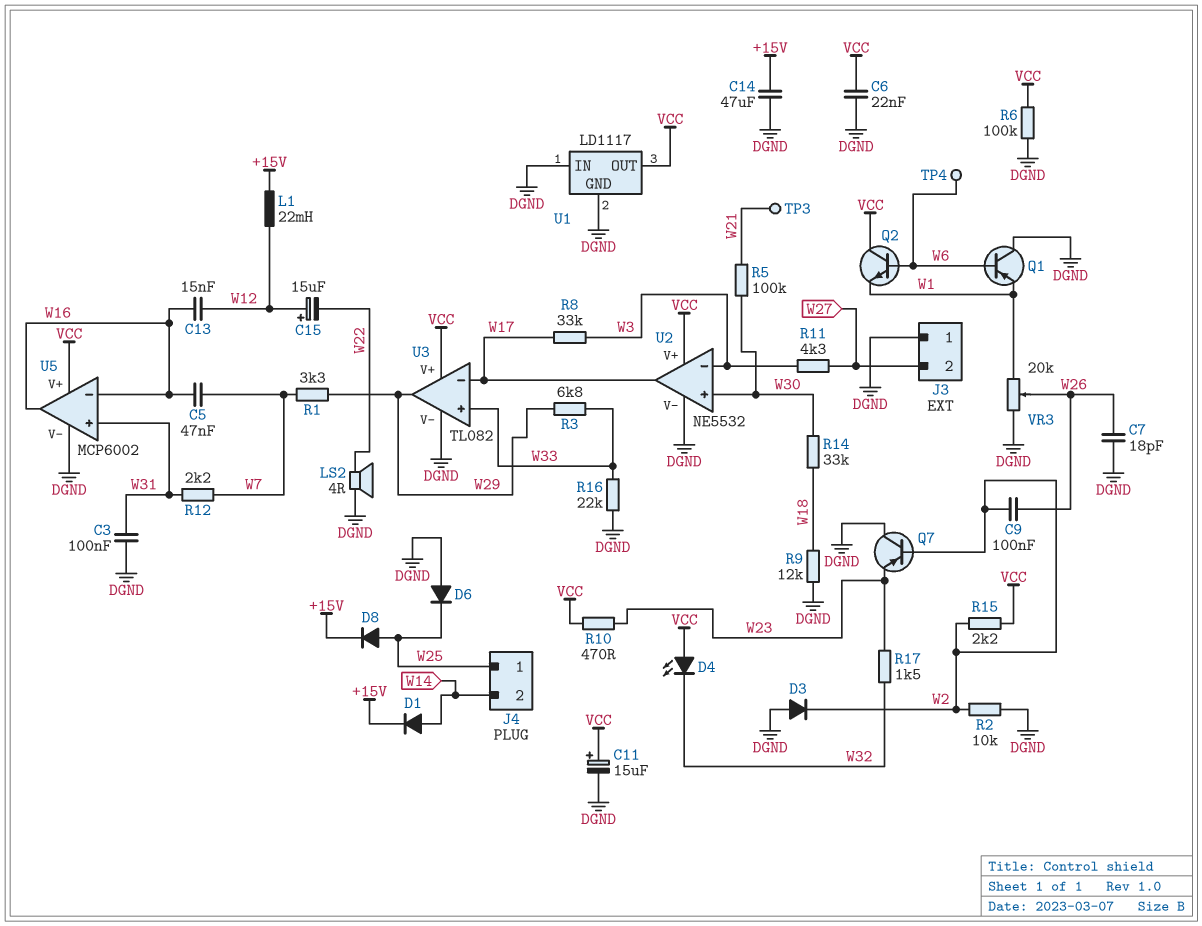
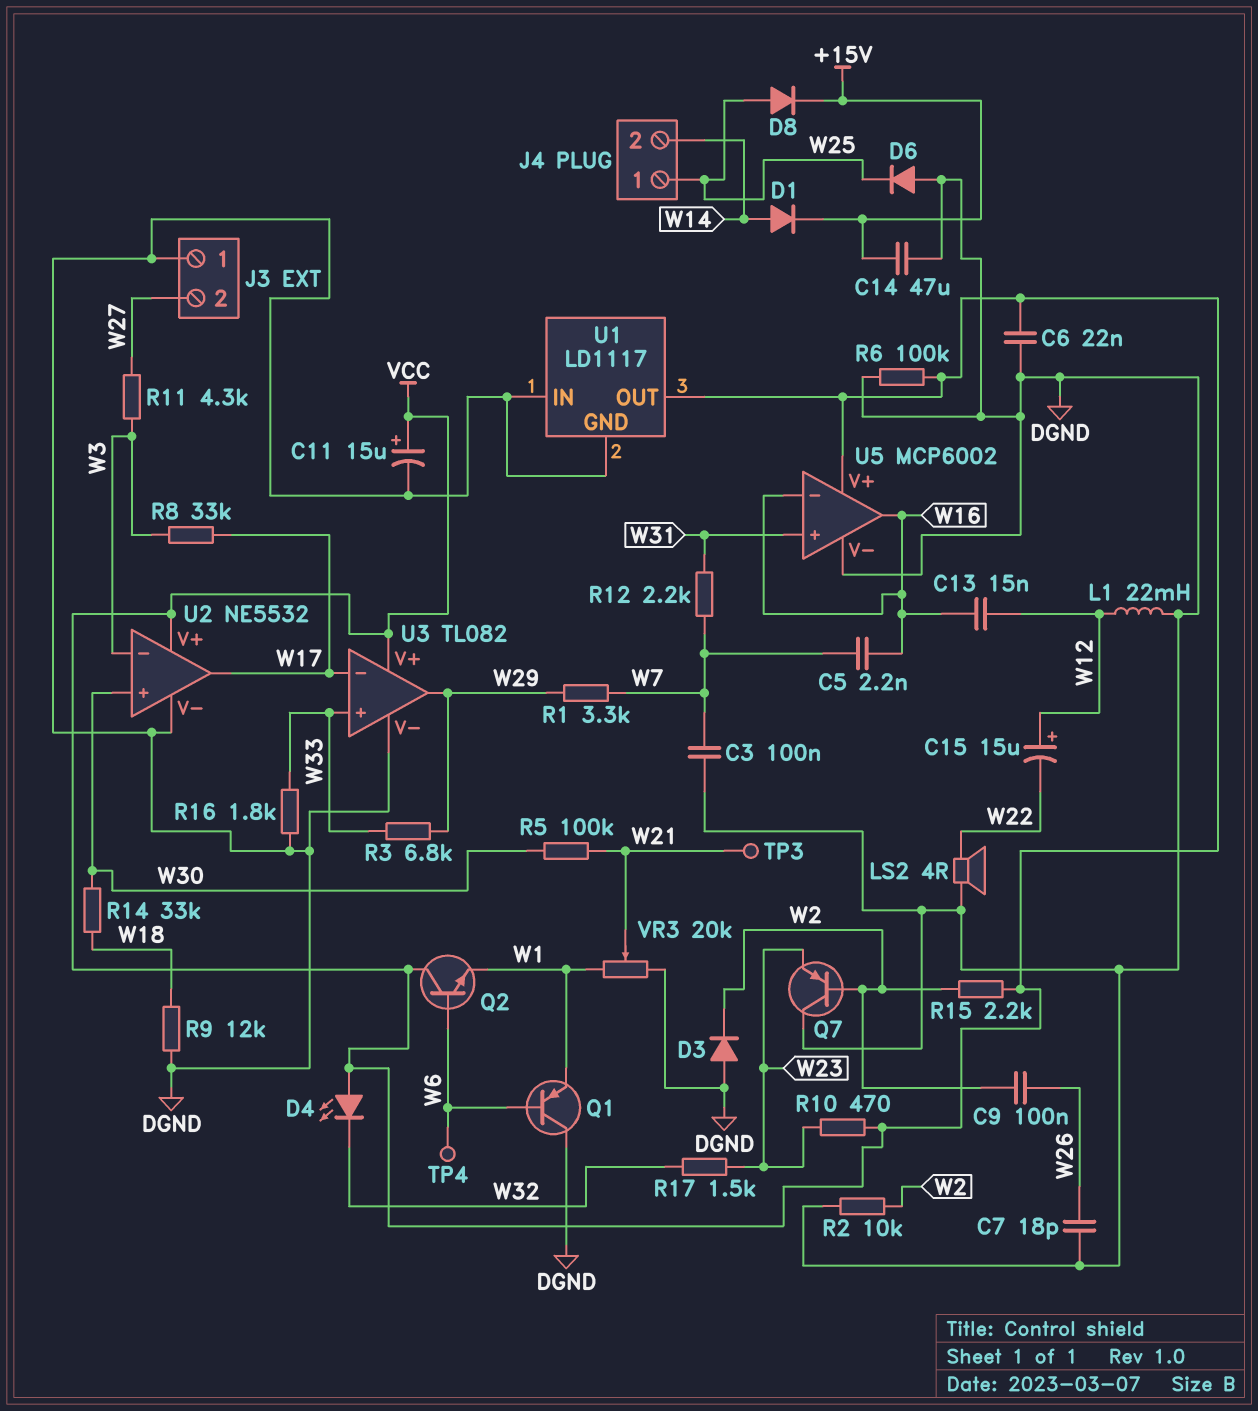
C3: 100nF (DGND, W31) -> 100nF (DGND, W7)
C5: 47nF (W7, W16) -> 2.2nF (W7, W16)
L1: 22mH (+15V, W12) -> 22mH (DGND, W12)
R16: 22k (DGND, W33) -> 1.8k (DGND, W33)
VR3: 20k (DGND, W1, wiper W26) -> 20k (DGND, W1, wiper W21)

